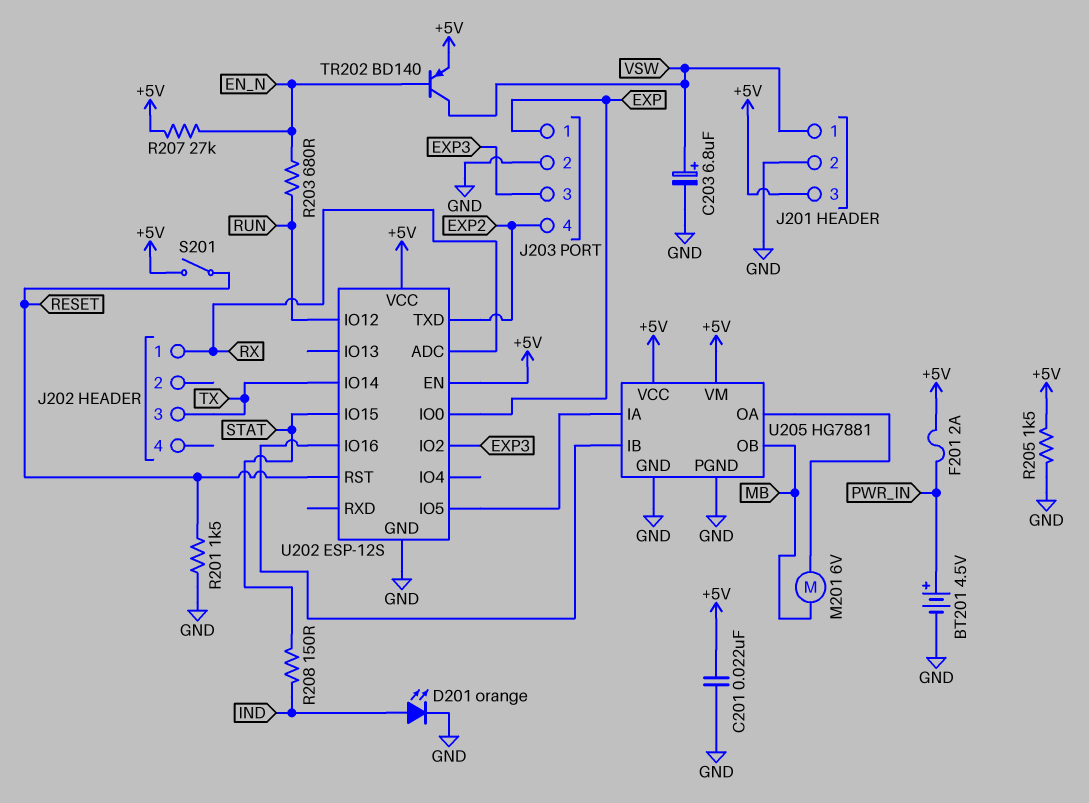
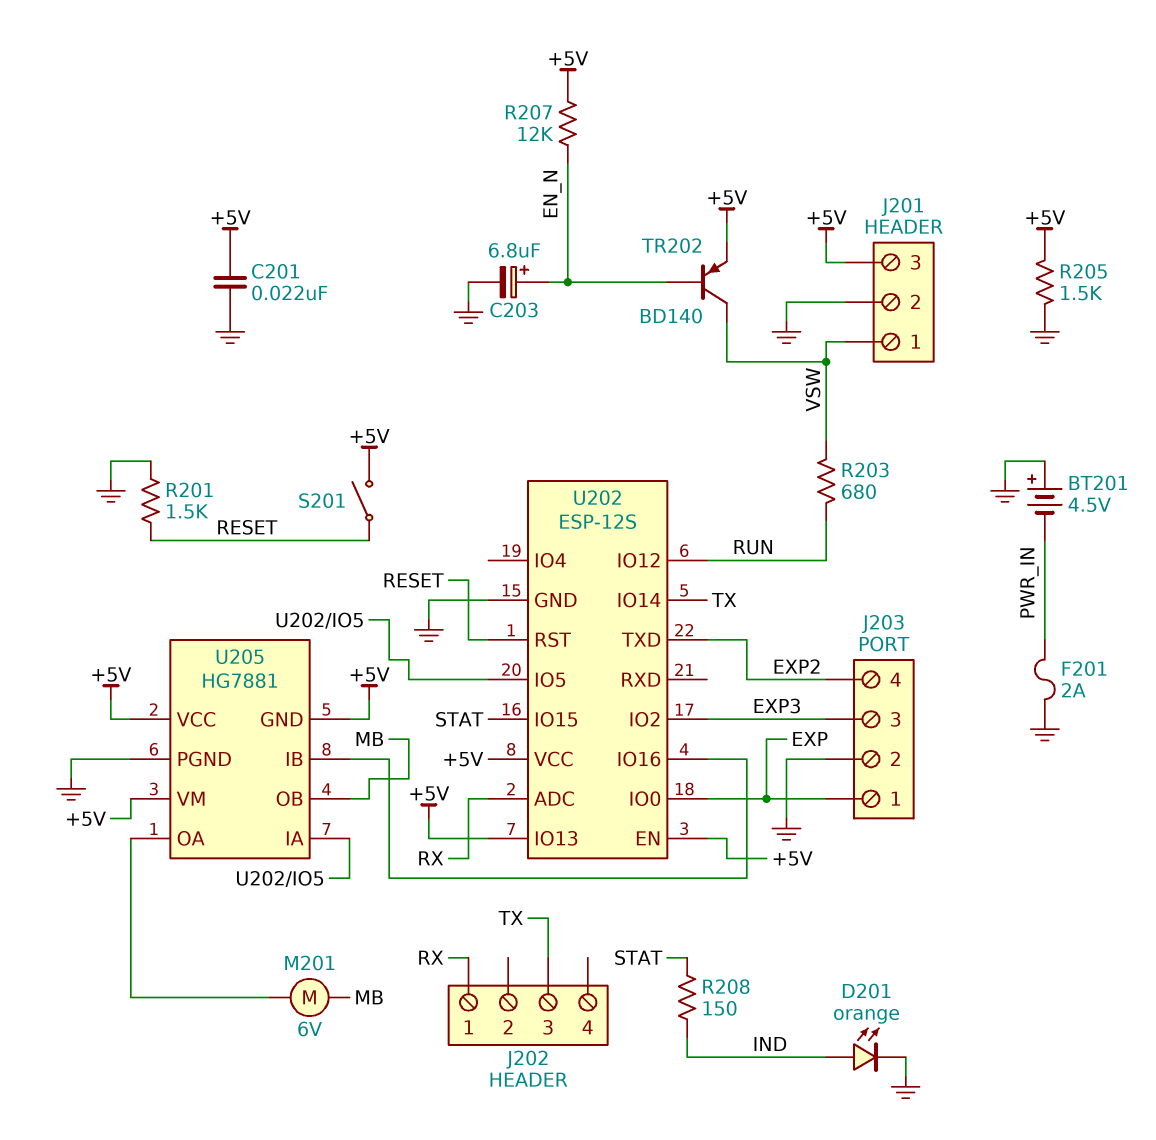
BT201: 4.5V (plus PWR_IN, minus GND) -> 4.5V (plus GND, minus PWR_IN)
C203: 6.8uF (plus VSW, minus GND) -> 6.8uF (plus EN_N, minus GND)
F201: 2A (+5V, PWR_IN) -> 2A (GND, PWR_IN)
R203: 680 (EN_N, RUN) -> 680 (RUN, VSW)
R207: 27k (+5V, EN_N) -> 12k (+5V, EN_N)
U202 pin IO13: none -> +5V
U205 pin GND: GND -> +5V

